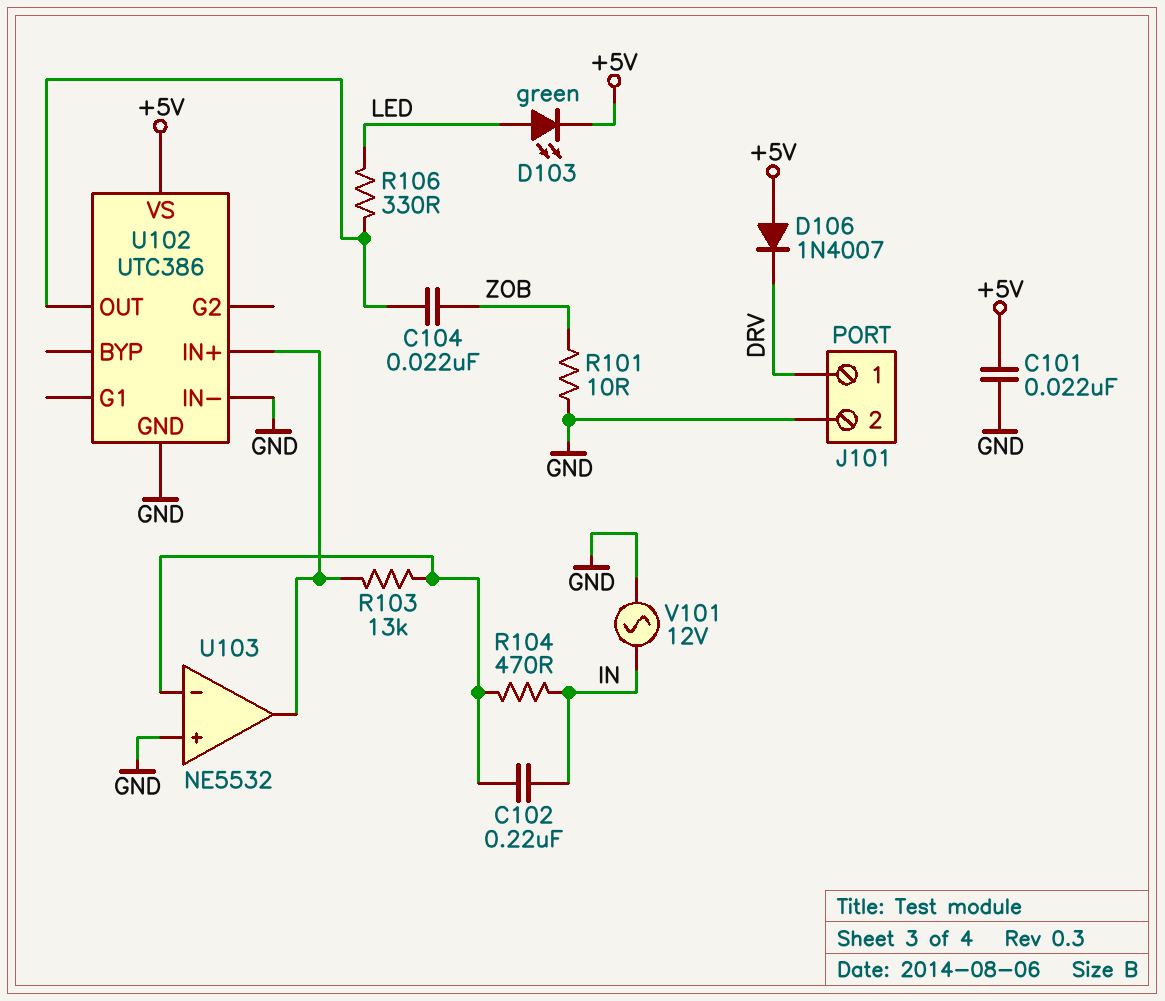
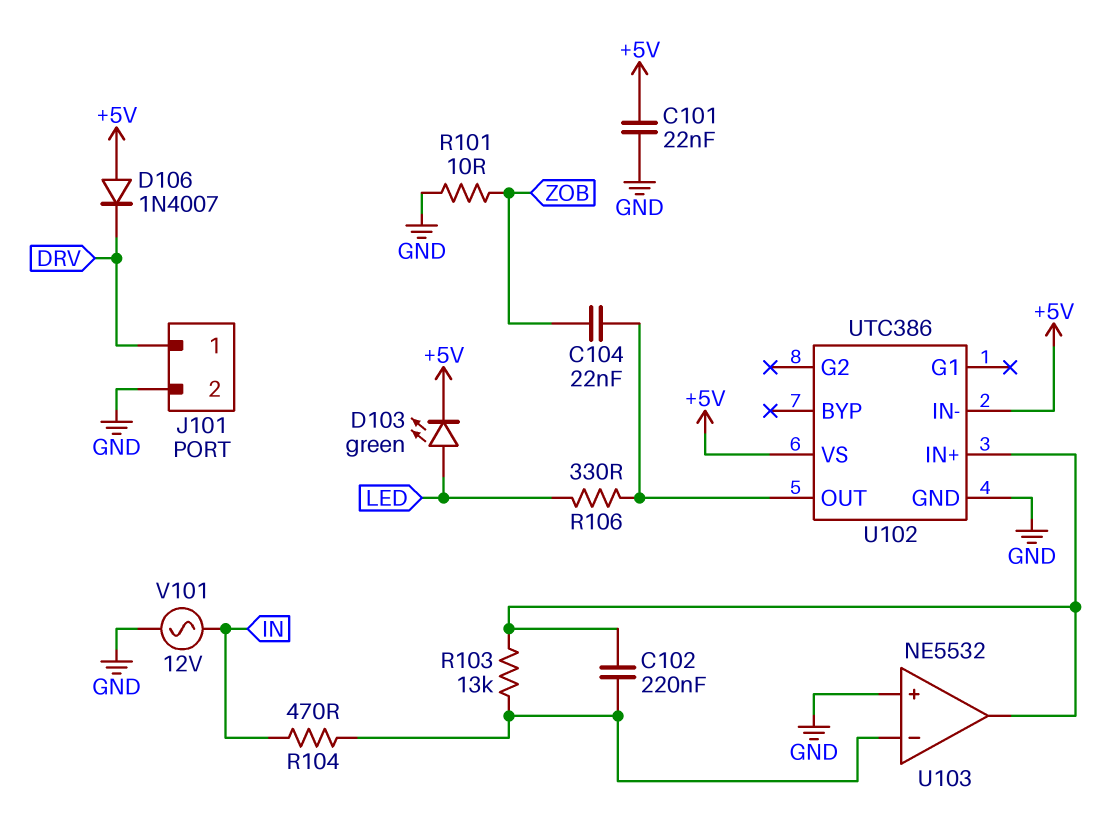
C102: 220nF (IN, U103/in-) -> 220nF (U102/IN+, U103/in-)
U102 pin IN-: GND -> +5V

